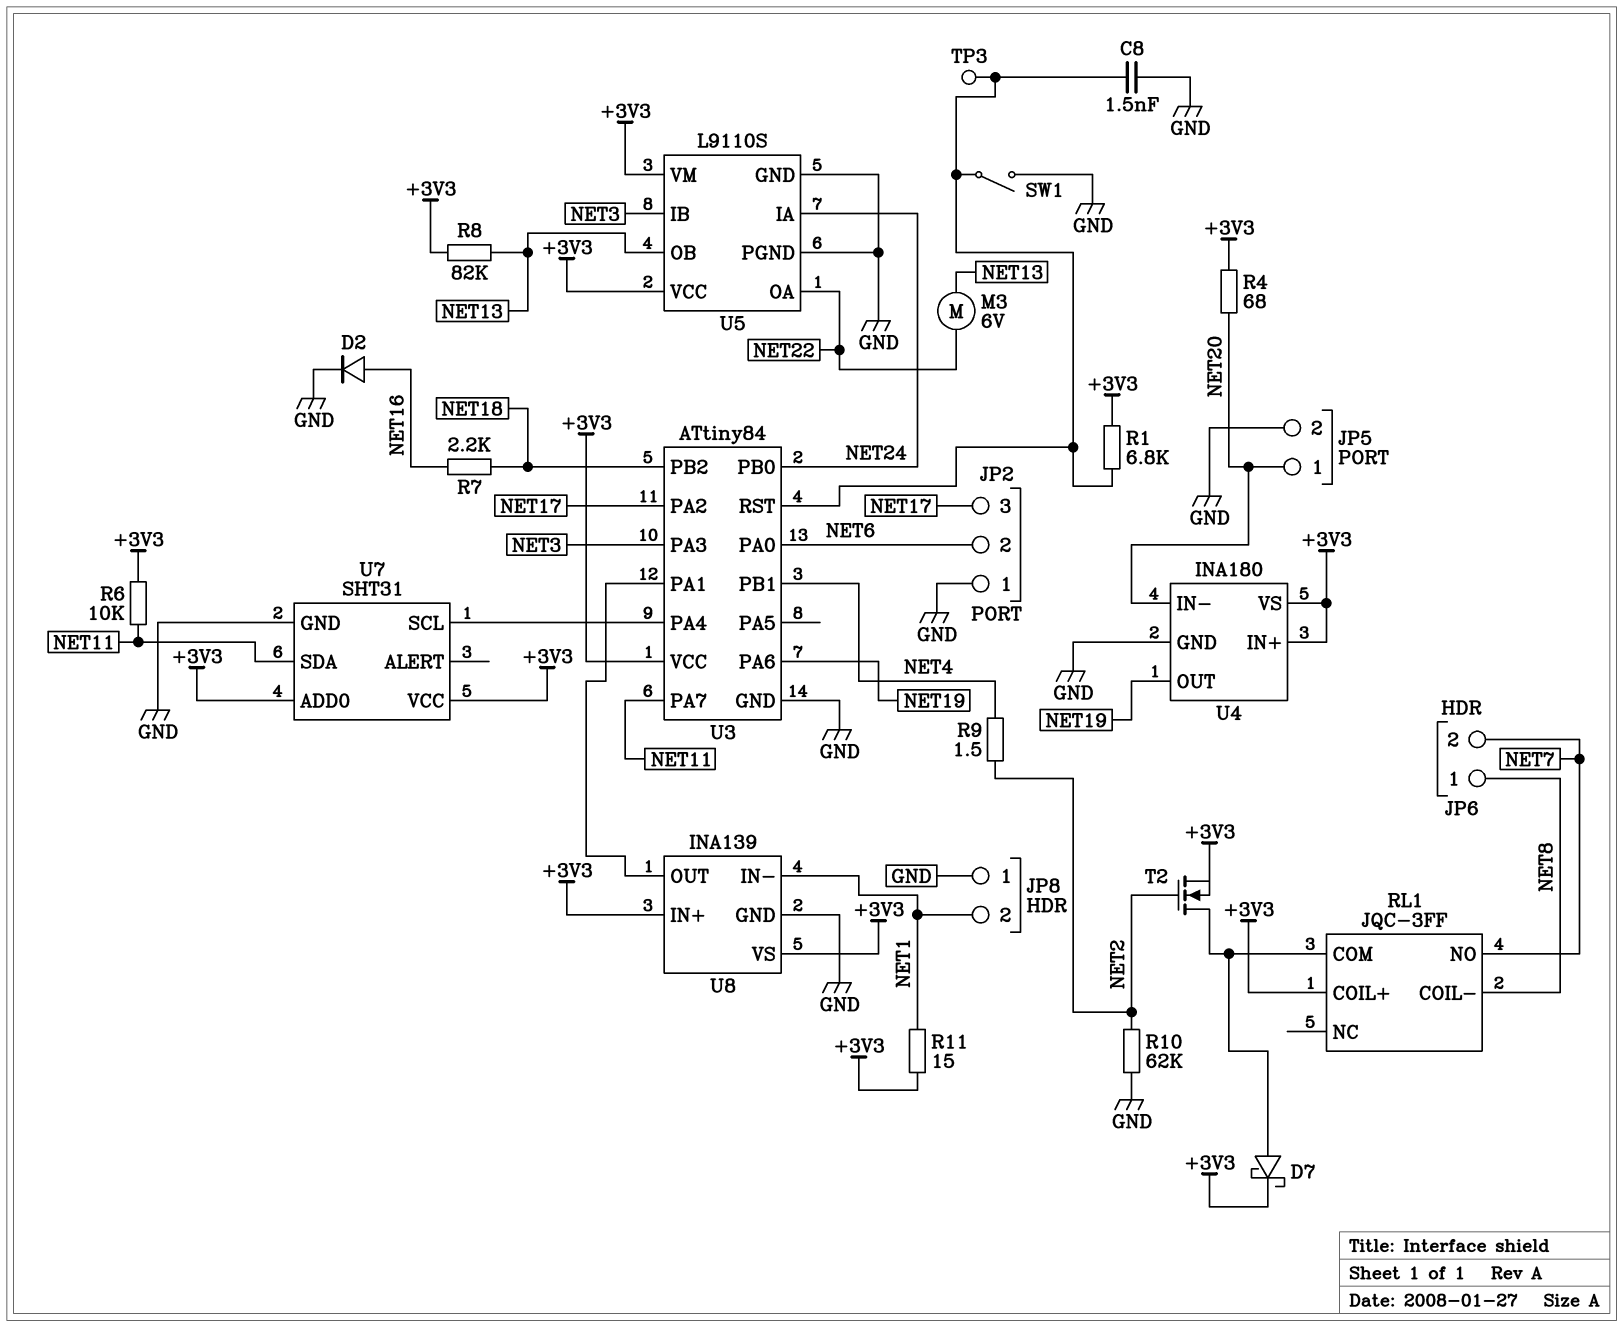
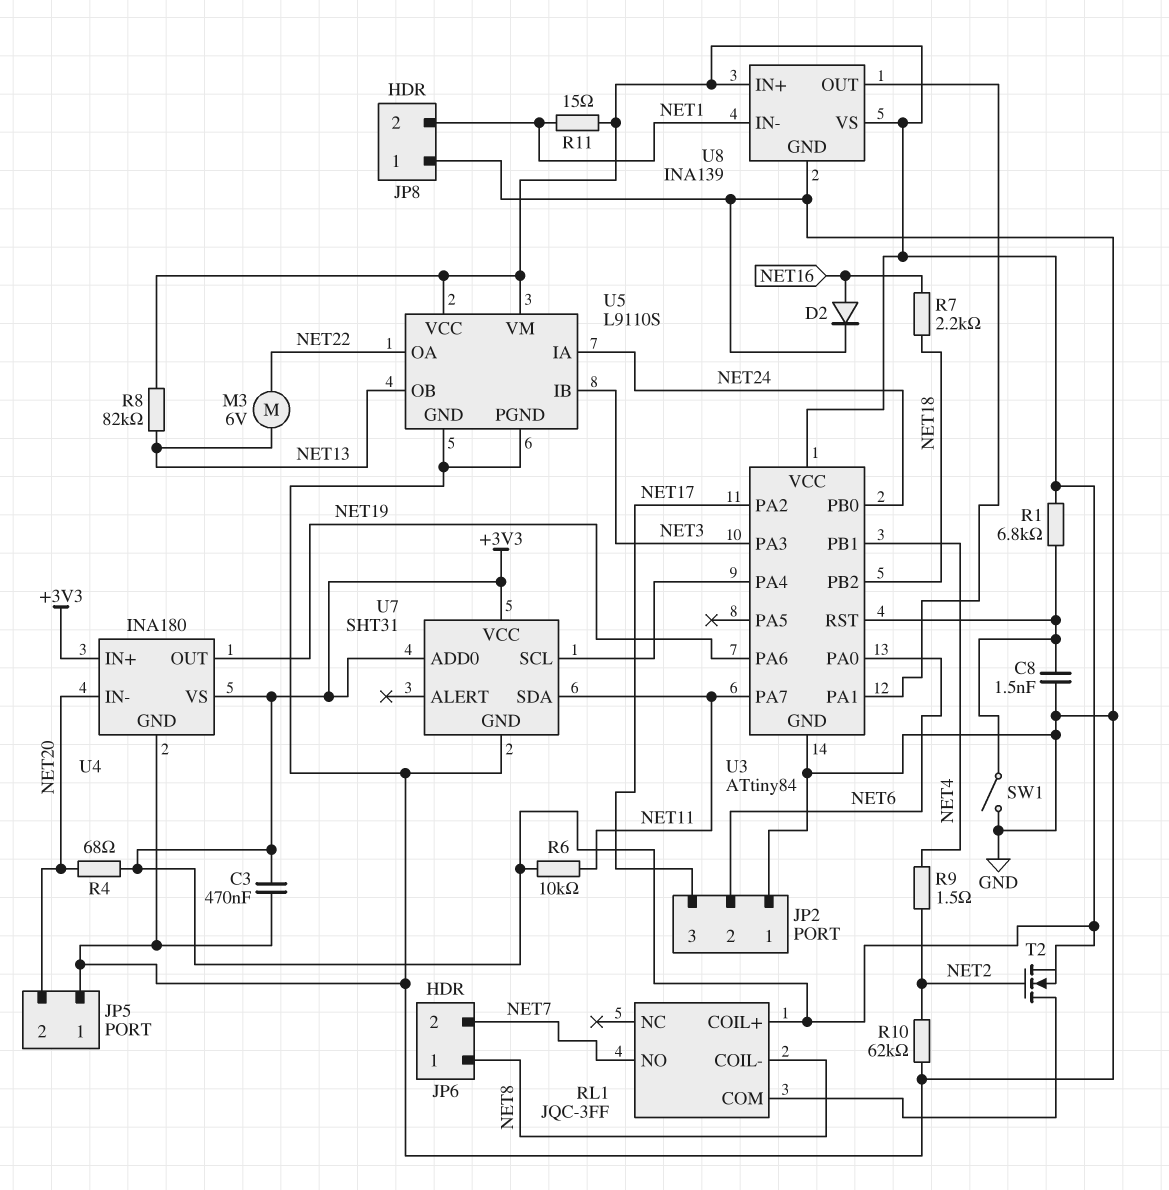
C3: none -> 470nF (+3V3, GND)
D7: schottky (A RL1/COM, K +3V3) -> none
JP5 pin 1: NET20 -> GND
JP5 pin 2: GND -> NET20
TP3: test point (U3/RST) -> none

